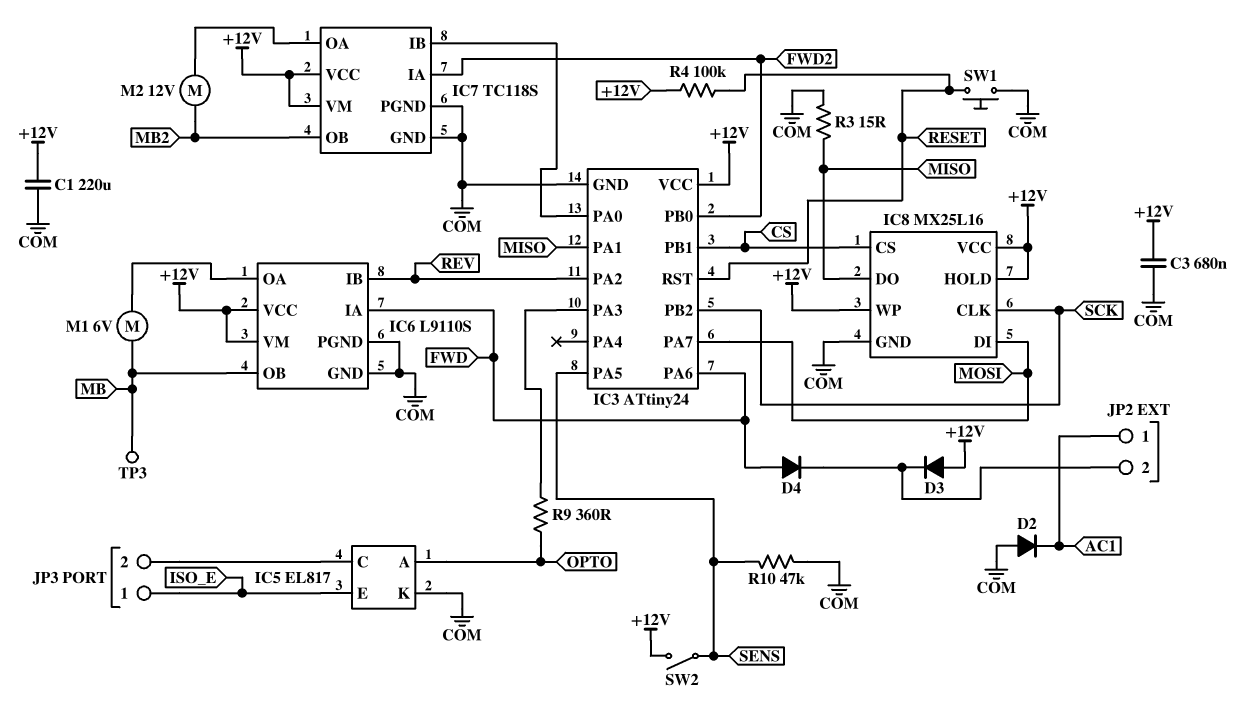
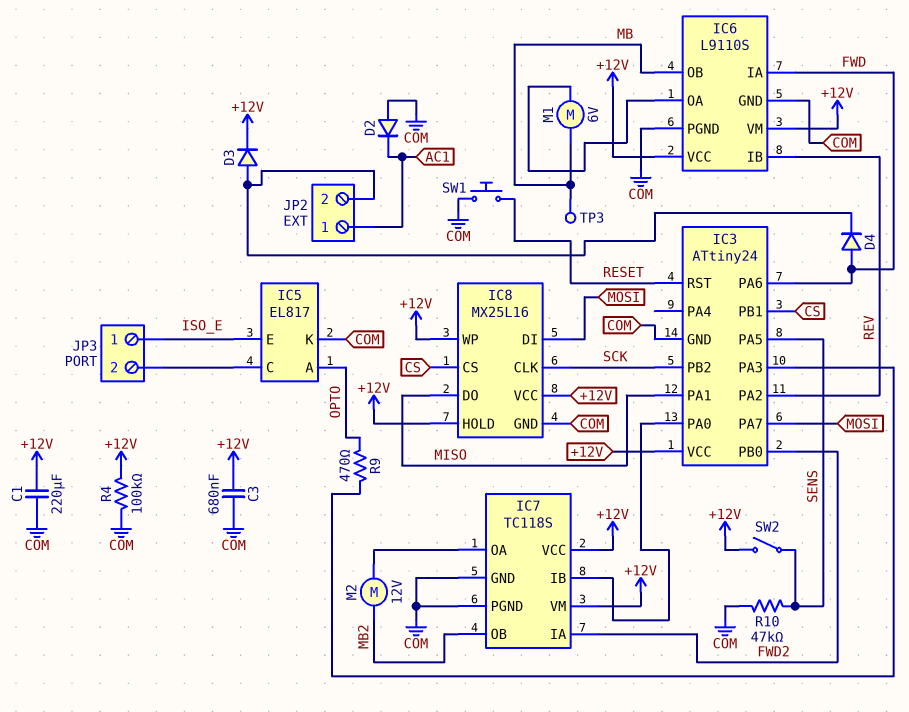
D3: diode (A +12V, K JP2/2) -> diode (A JP2/2, K +12V)
R3: 15 (COM, MISO) -> none
R4: 100k (+12V, RESET) -> 100k (+12V, COM)
R9: 360 (IC3/PA3, OPTO) -> 470 (IC3/PA3, OPTO)

